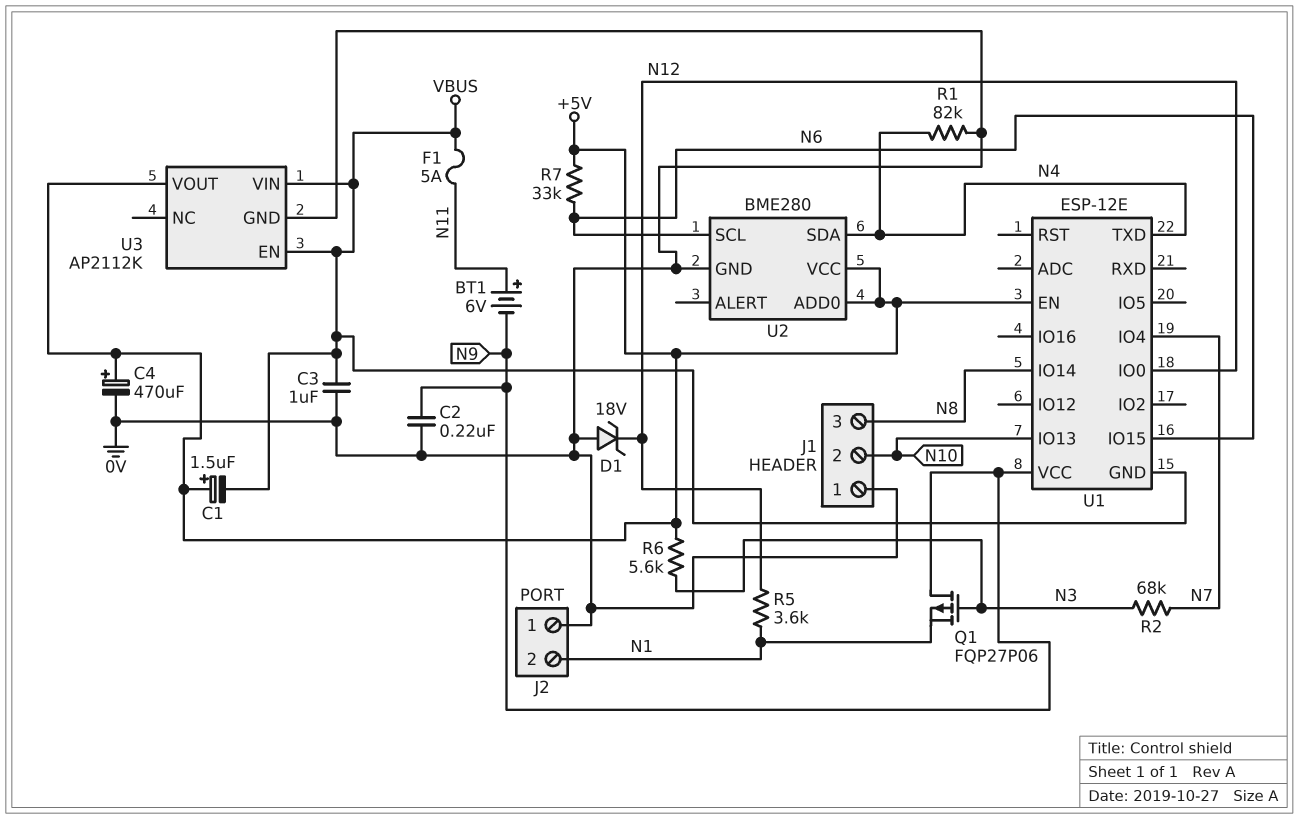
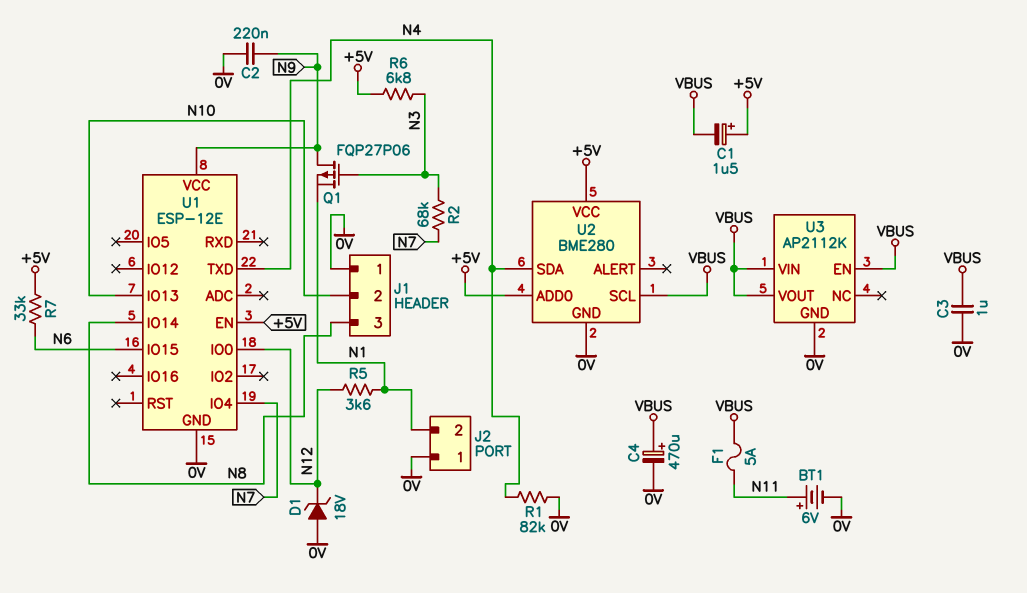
BT1: 6V (plus N11, minus N9) -> 6V (plus N11, minus 0V)
C4: 470uF (plus +5V, minus 0V) -> 470uF (plus VBUS, minus 0V)
R6: 5.6k (+5V, N3) -> 6.8k (+5V, N3)
U1 pin GND: VBUS -> 0V
U2 pin SCL: N6 -> VBUS
U3 pin VOUT: +5V -> VBUS

